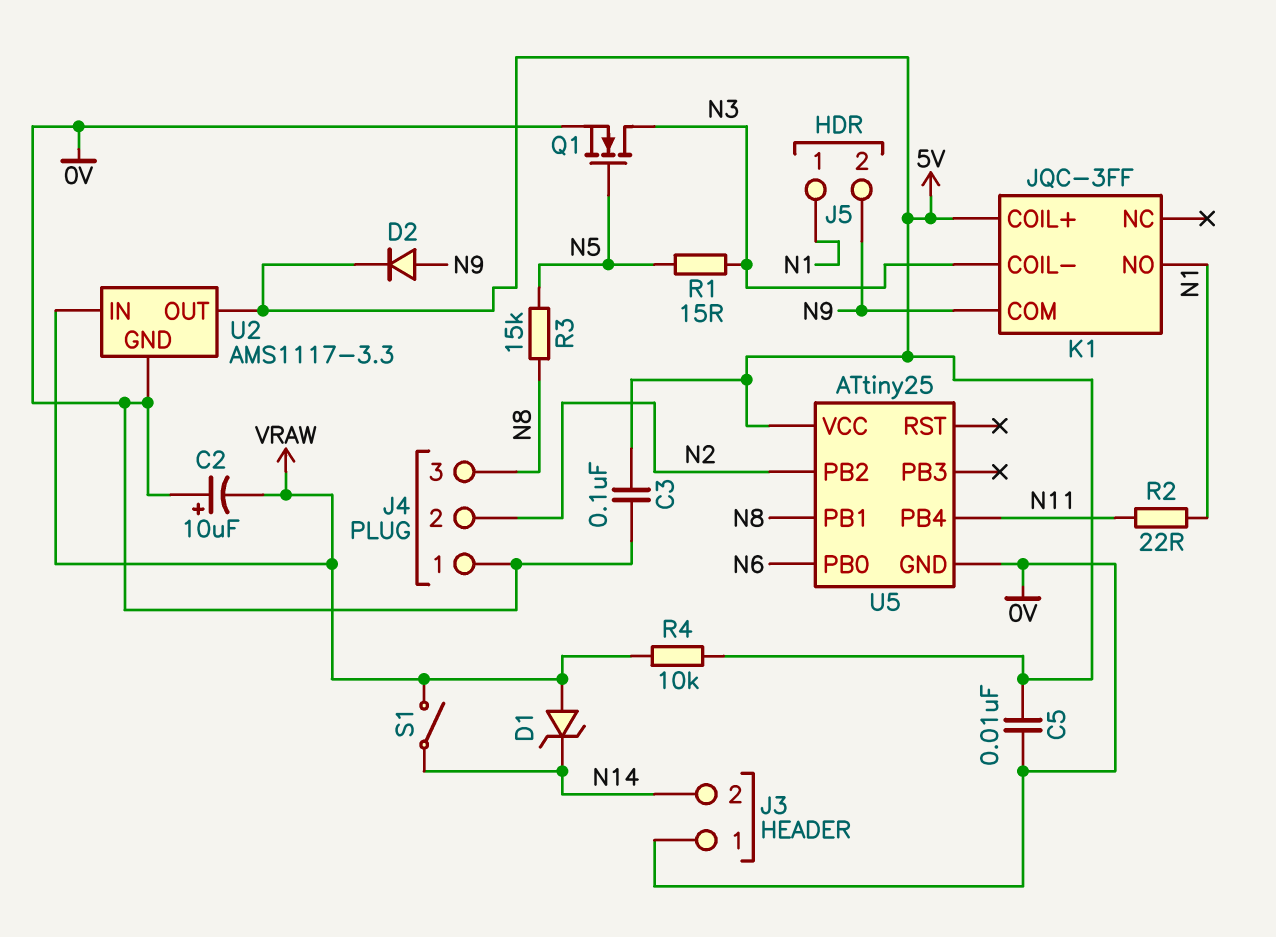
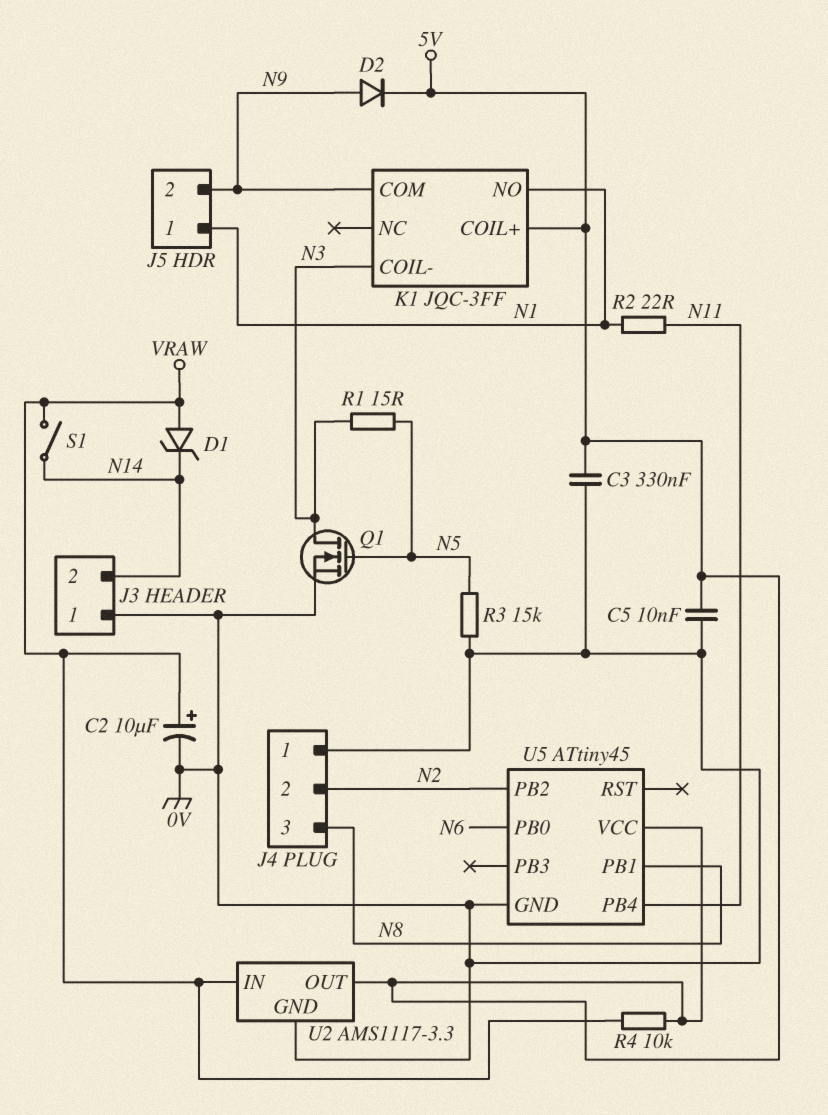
C2: 10uF (plus 0V, minus VRAW) -> 10uF (plus VRAW, minus 0V)
C3: 100nF (0V, 5V) -> 330nF (0V, 5V)
R3: 15k (N5, N8) -> 15k (0V, N5)
U5: ATtiny25 -> ATtiny45

